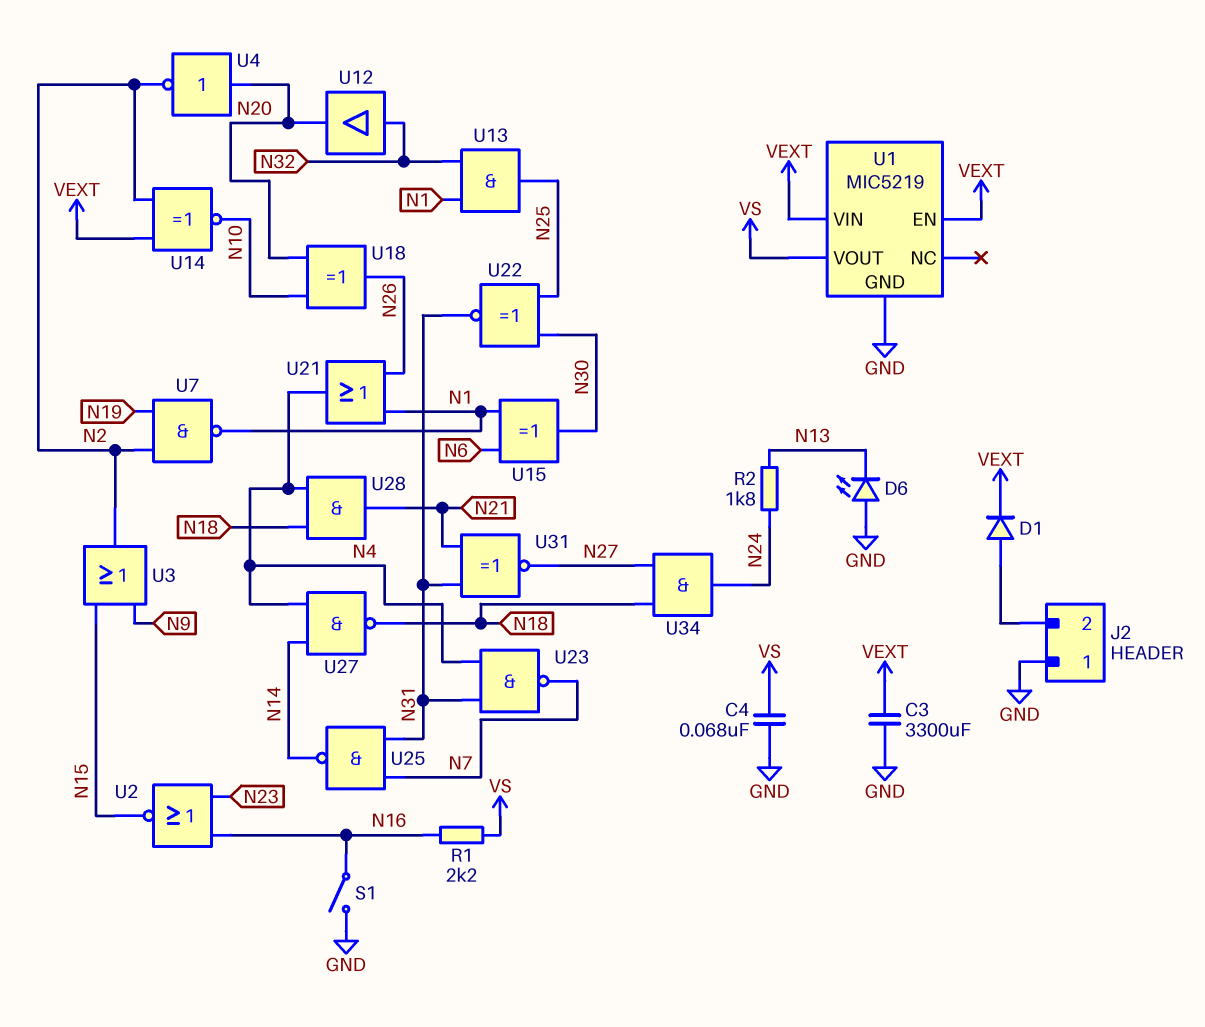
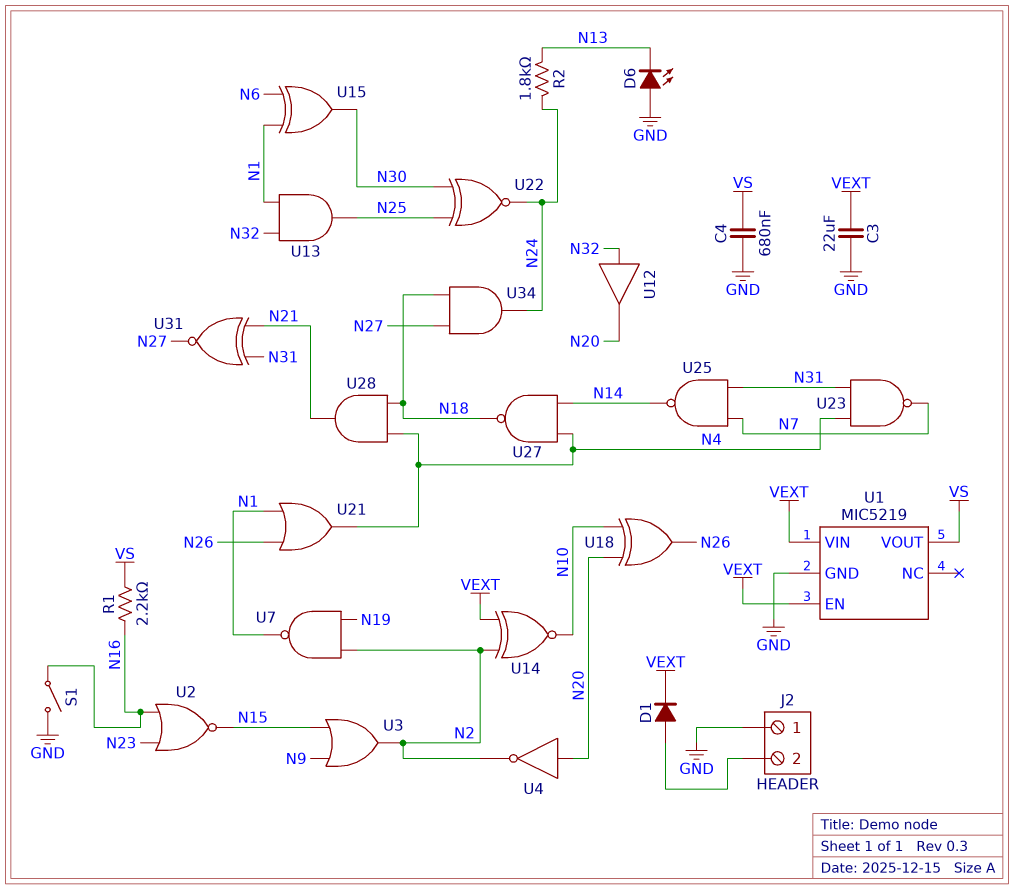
C3: 3300uF (GND, VEXT) -> 22uF (GND, VEXT)
C4: 68nF (GND, VS) -> 680nF (GND, VS)
U22: XNOR (in N25, in N30, out N31) -> XNOR (in N25, in N30, out N24)

